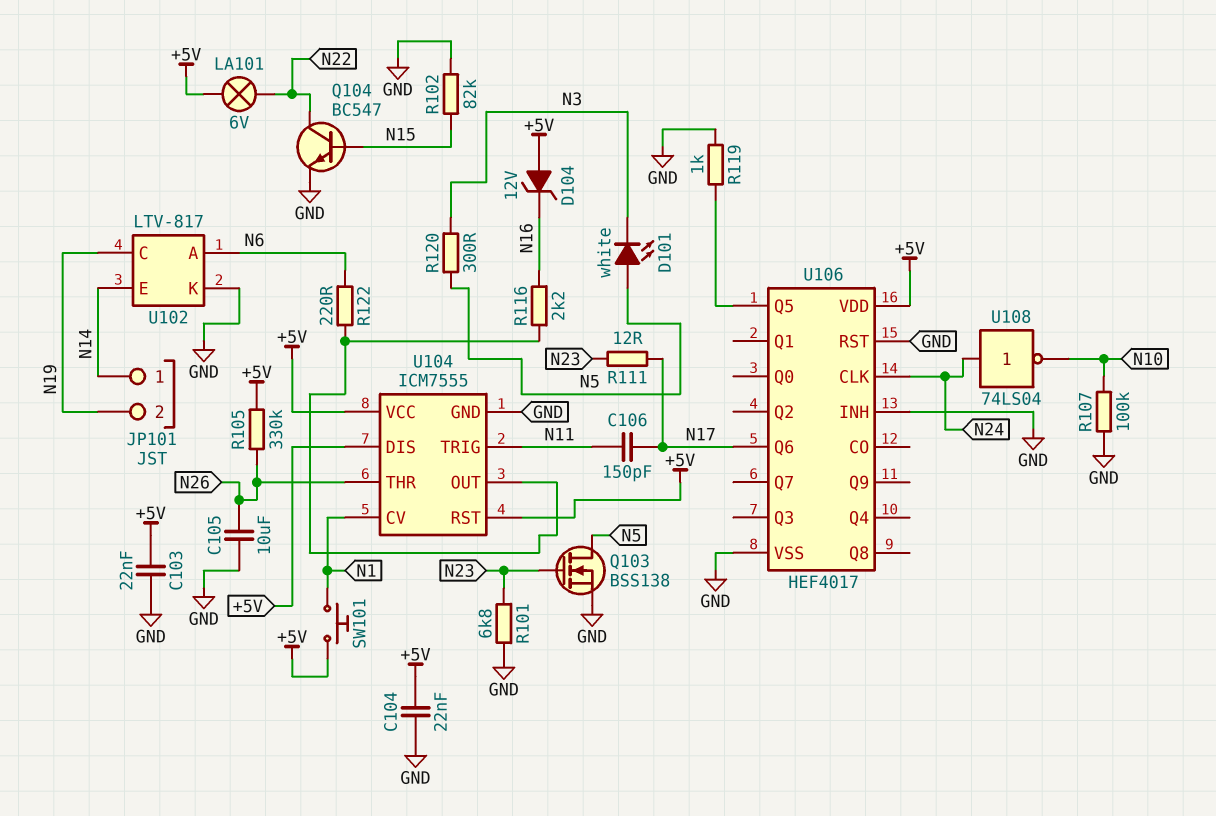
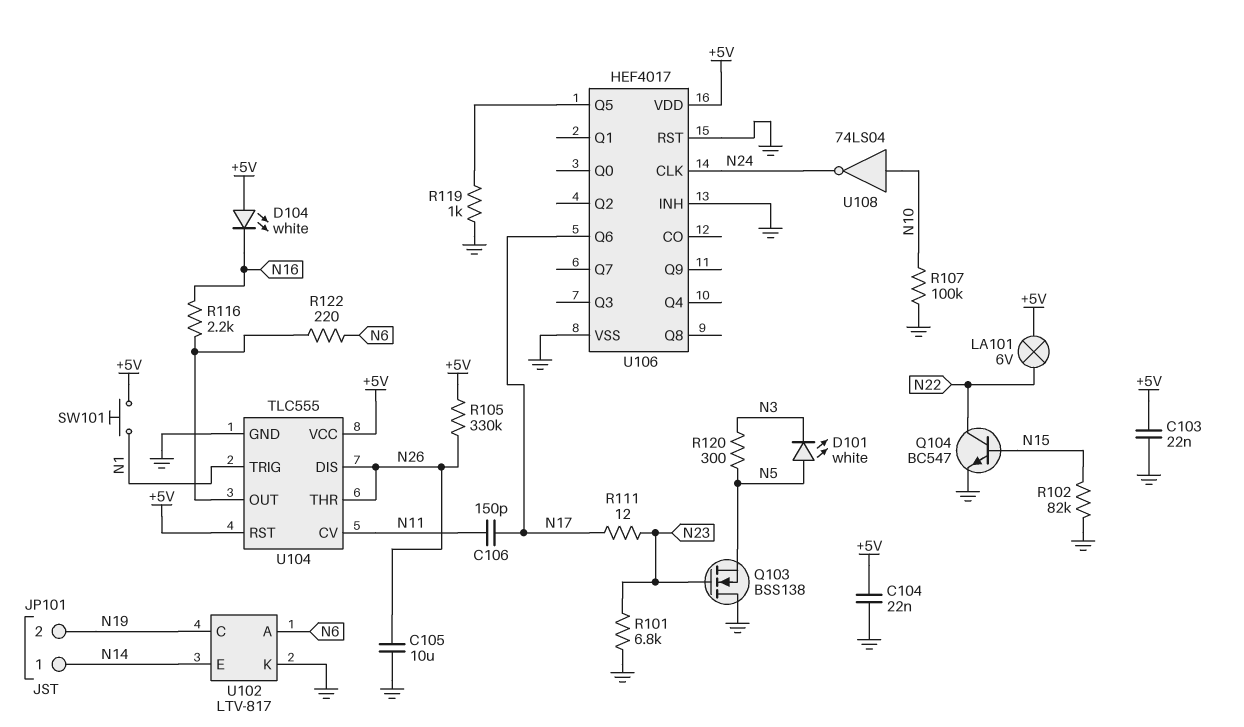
D104: zener 12V (A +5V, K N16) -> LED white (A +5V, K N16)
Q103: NMOS BSS138 (G N23, D N5, S GND) -> NMOS BSS138 (G N23, D GND, S N5)
U104: ICM7555 -> TLC555
U104 pin CV: N1 -> N11
U104 pin DIS: +5V -> N26
U104 pin TRIG: N11 -> N1
U108: NOT 74LS04 (in N24, out N10) -> NOT 74LS04 (in N10, out N24)

